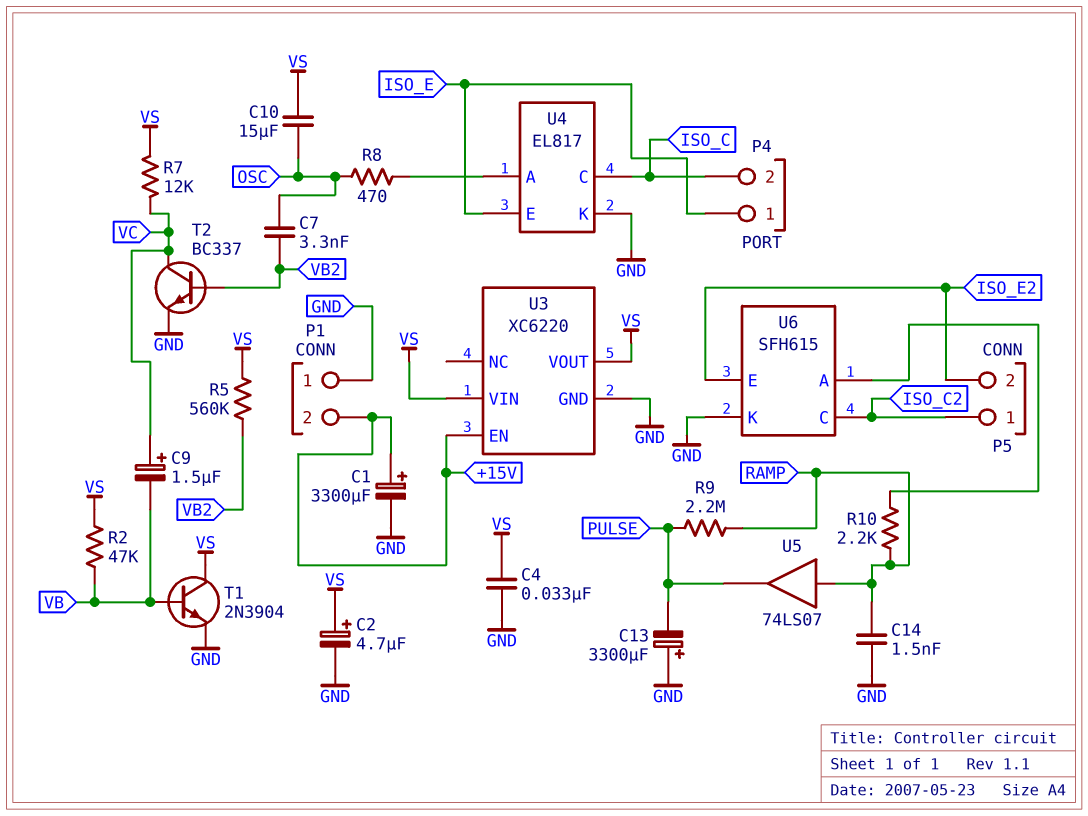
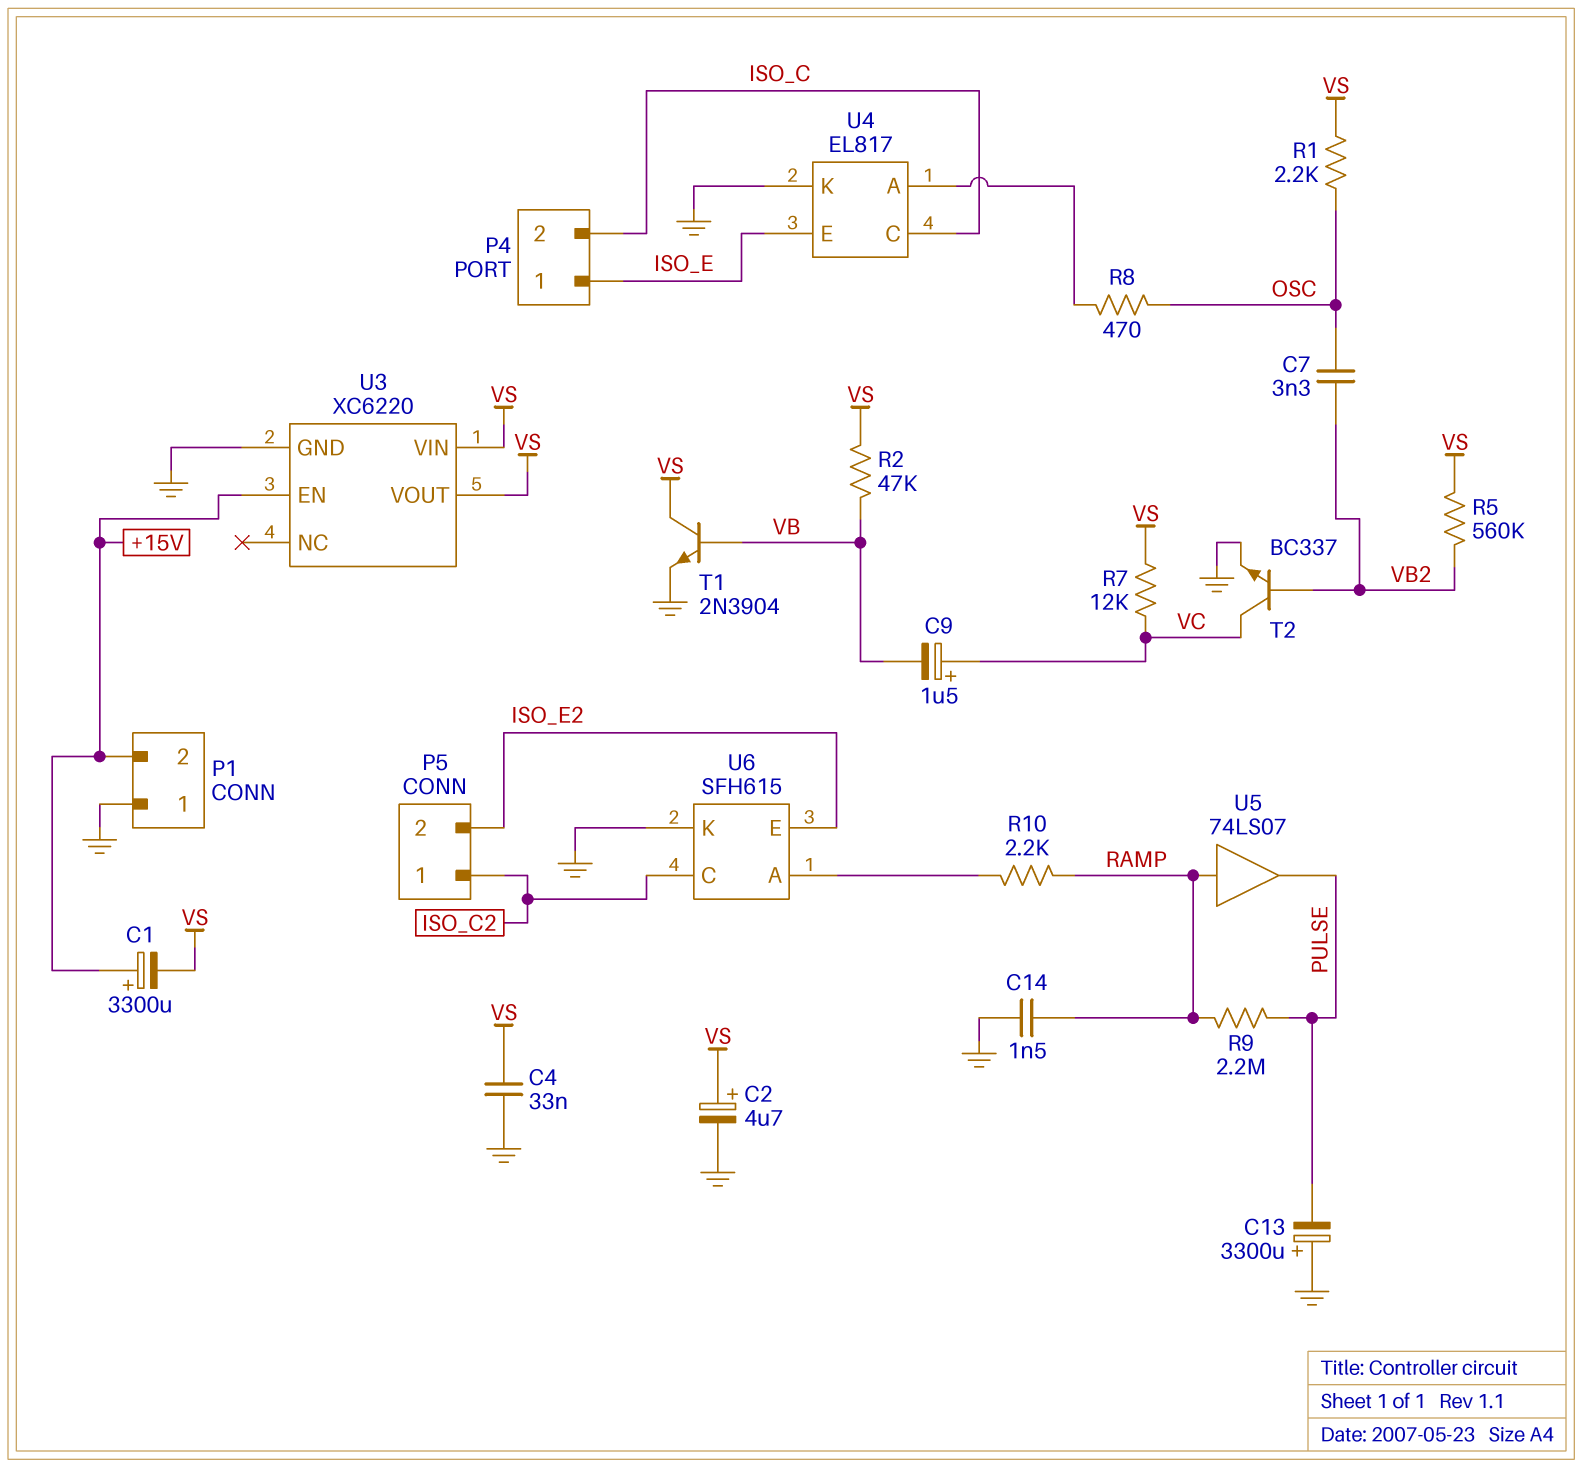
C1: 3300uF (plus +15V, minus GND) -> 3300uF (plus +15V, minus VS)
C10: 15uF (OSC, VS) -> none
R1: none -> 2.2k (OSC, VS)

